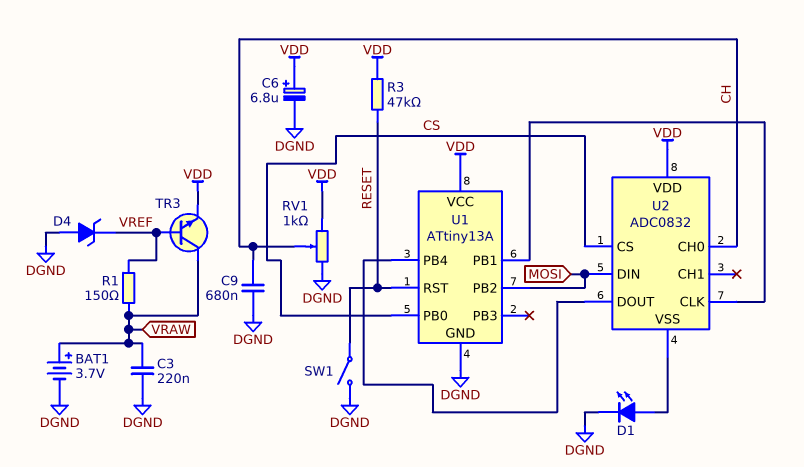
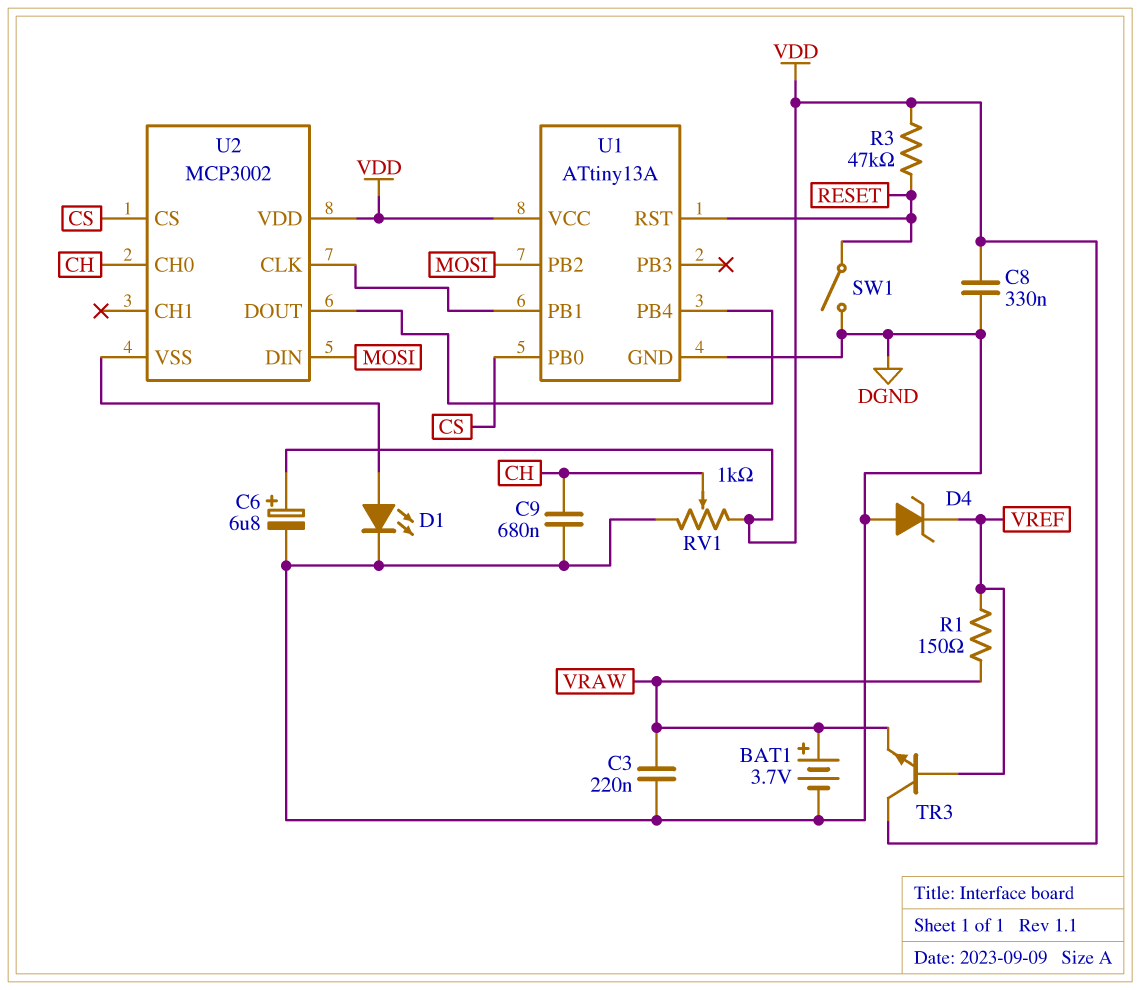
C8: none -> 330nF (DGND, VDD)
TR3: NPN (B VREF, C VRAW, E VDD) -> NPN (B VREF, C VDD, E VRAW)
U2: ADC0832 -> MCP3002

